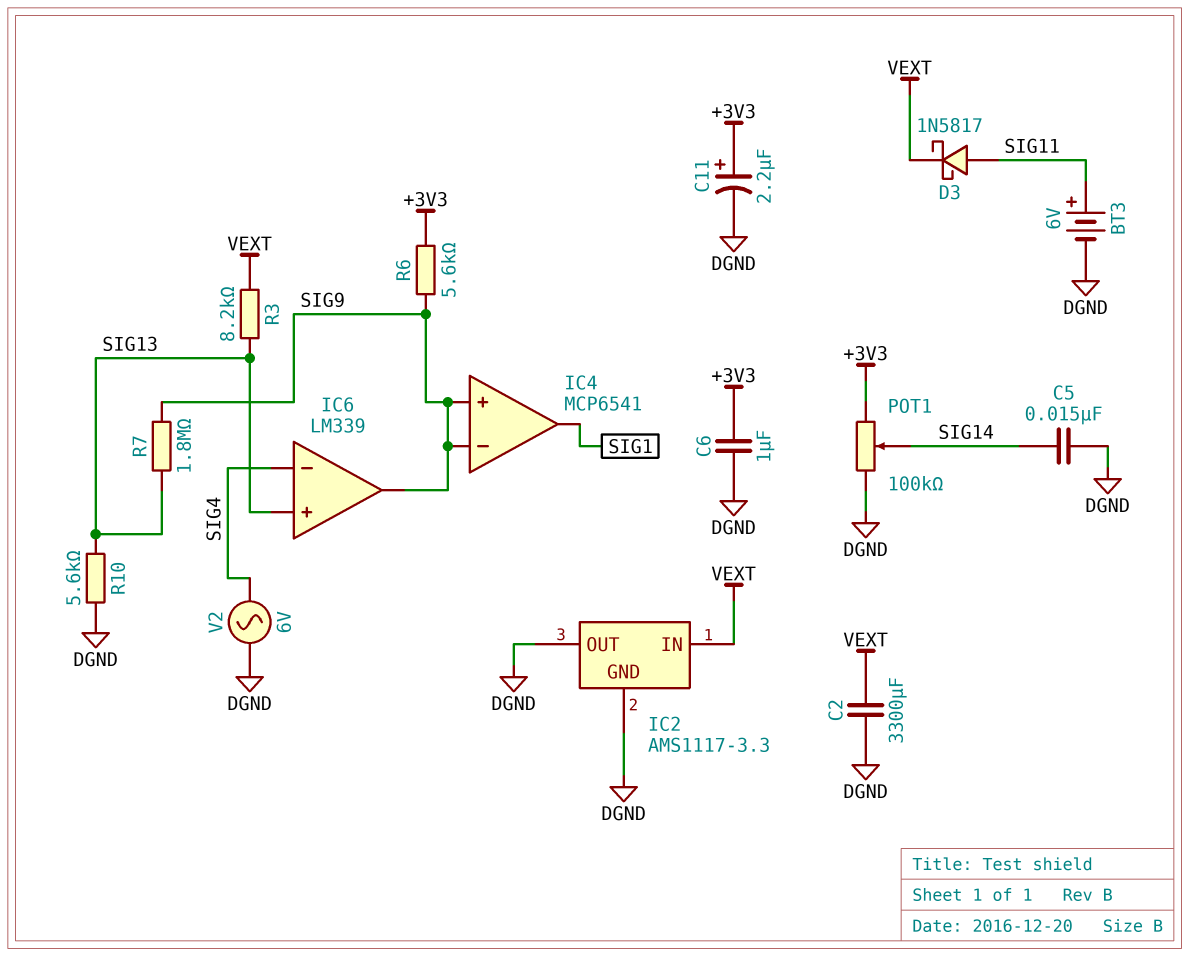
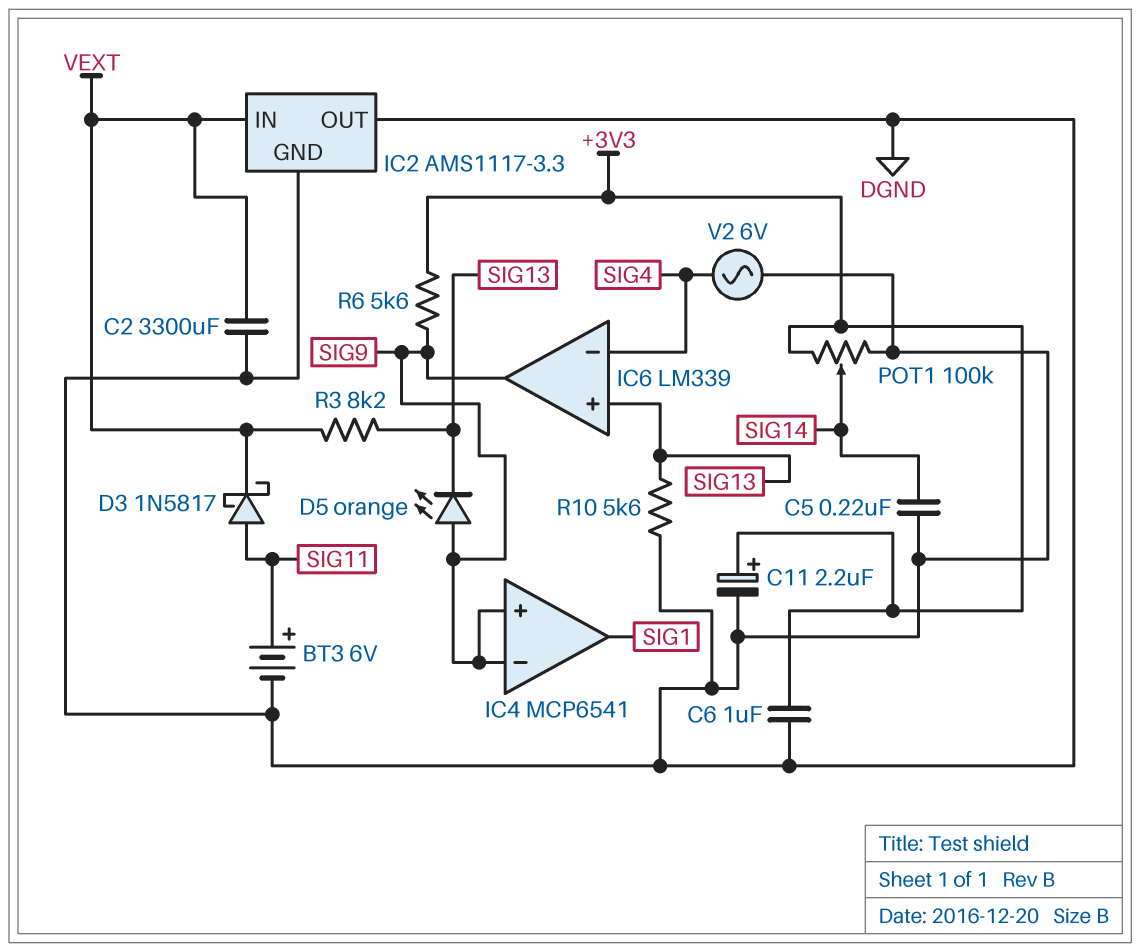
C5: 15nF (DGND, SIG14) -> 220nF (DGND, SIG14)
D5: none -> LED orange (A SIG9, K SIG13)
R7: 1.8M (SIG9, SIG13) -> none

